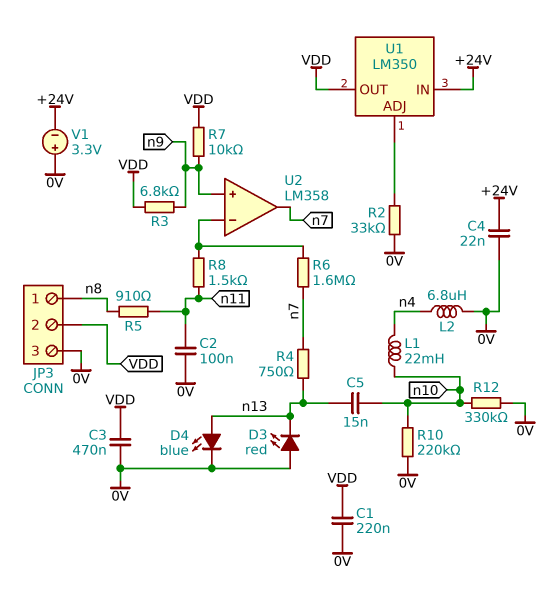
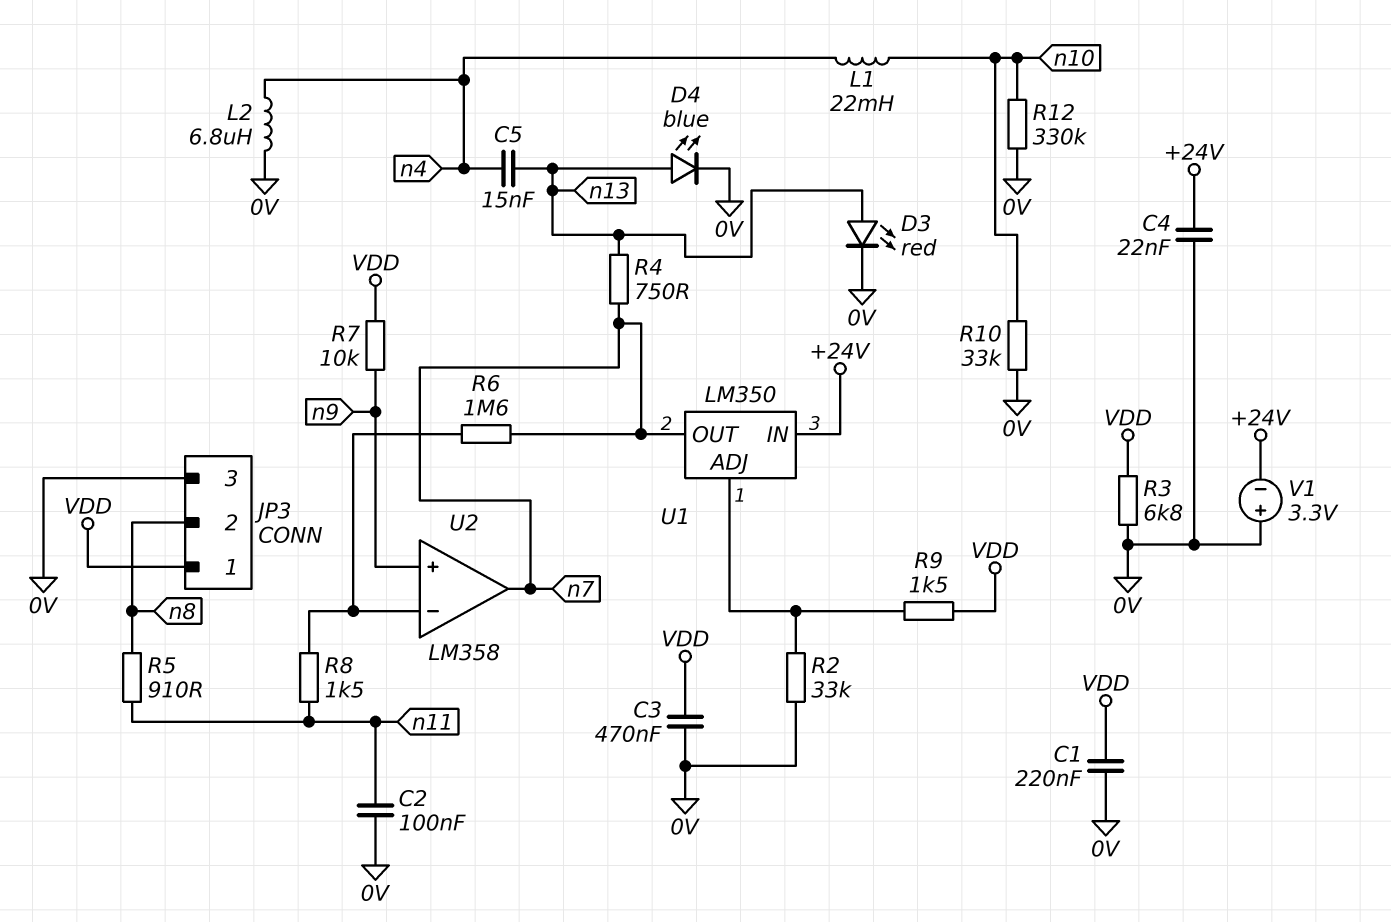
C5: 15nF (n10, n13) -> 15nF (n4, n13)
D3: LED red (A 0V, K n13) -> LED red (A n13, K 0V)
JP3 pin 1: n8 -> VDD
JP3 pin 2: VDD -> n8
R3: 6.8k (VDD, n9) -> 6.8k (0V, VDD)
R9: none -> 1.5k (U1/ADJ, VDD)
R10: 220k (0V, n10) -> 33k (0V, n10)
U1 pin OUT: VDD -> n7

